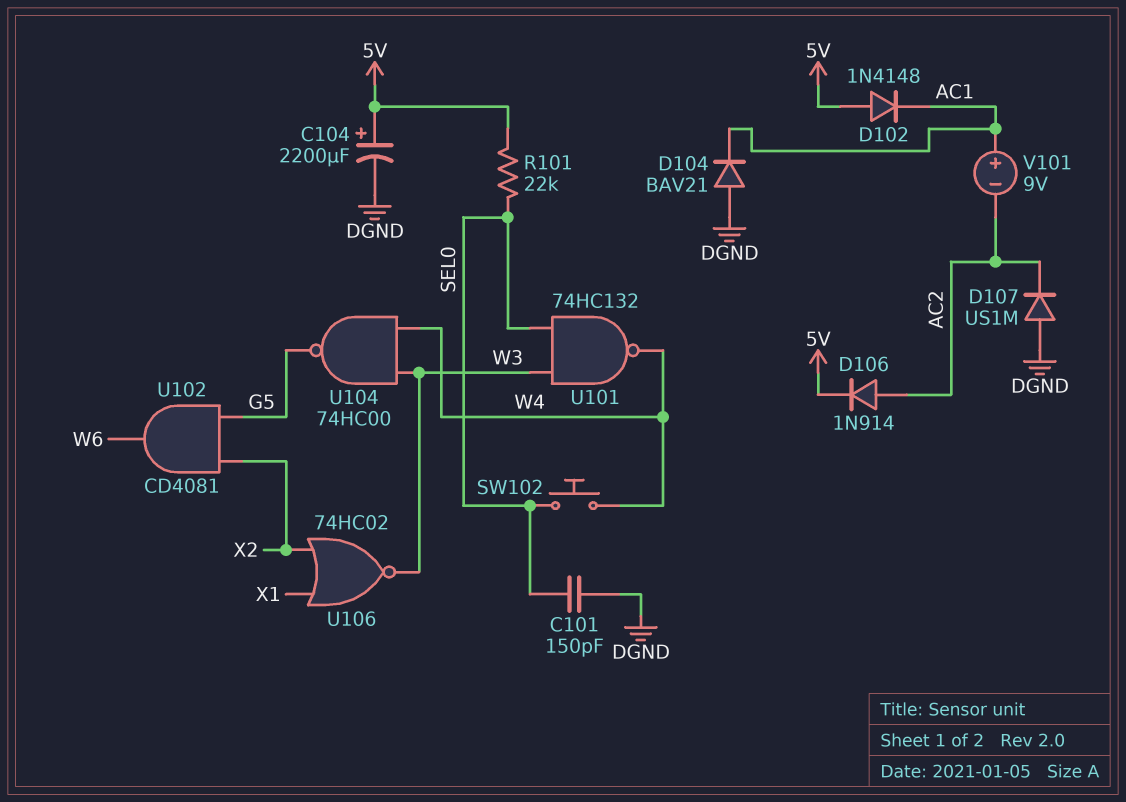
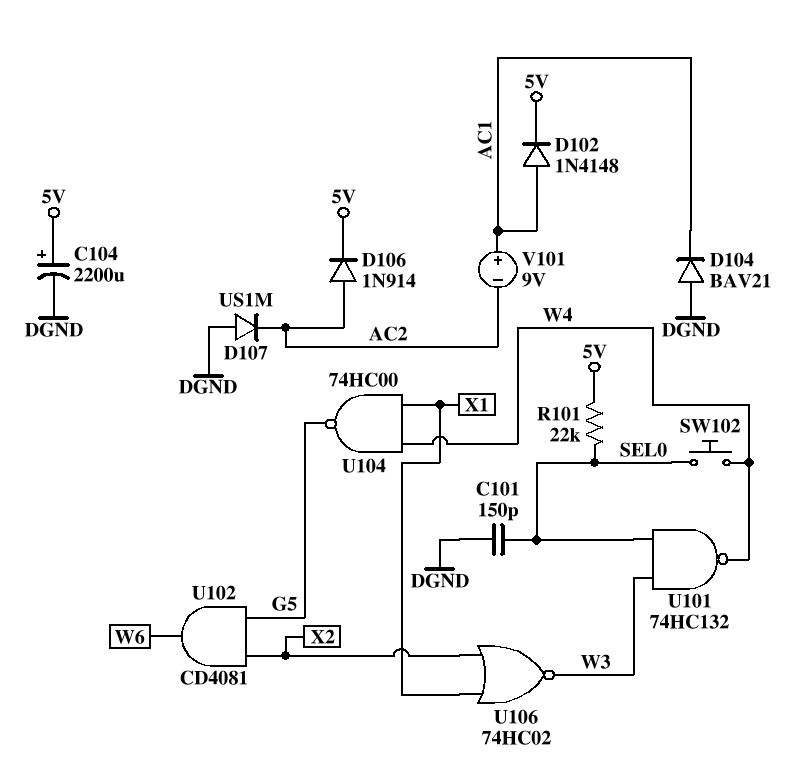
D102: diode 1N4148 (A 5V, K AC1) -> diode 1N4148 (A AC1, K 5V)
U104: NAND 74HC00 (in W3, in W4, out G5) -> NAND 74HC00 (in W4, in X1, out G5)

